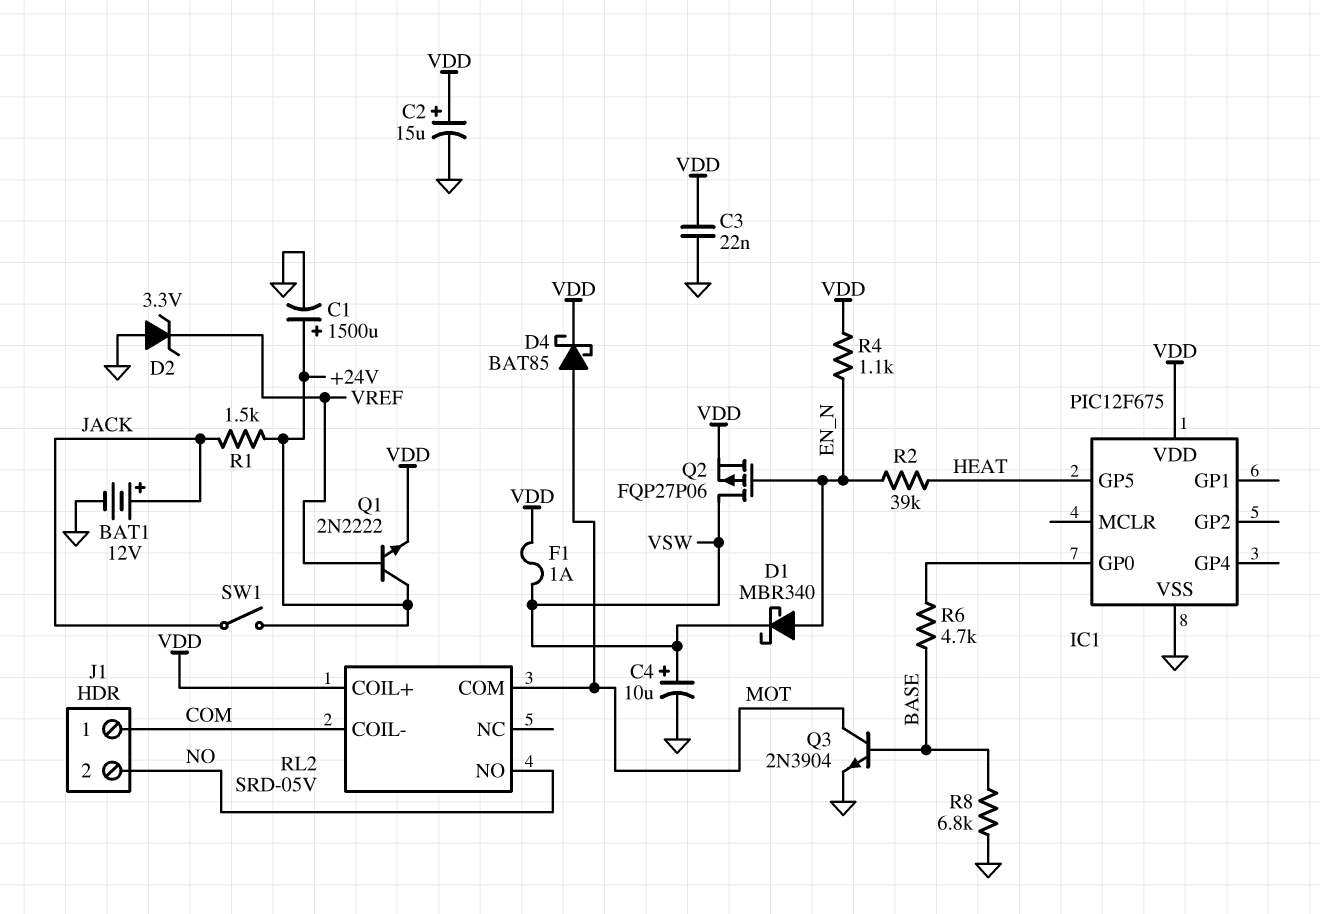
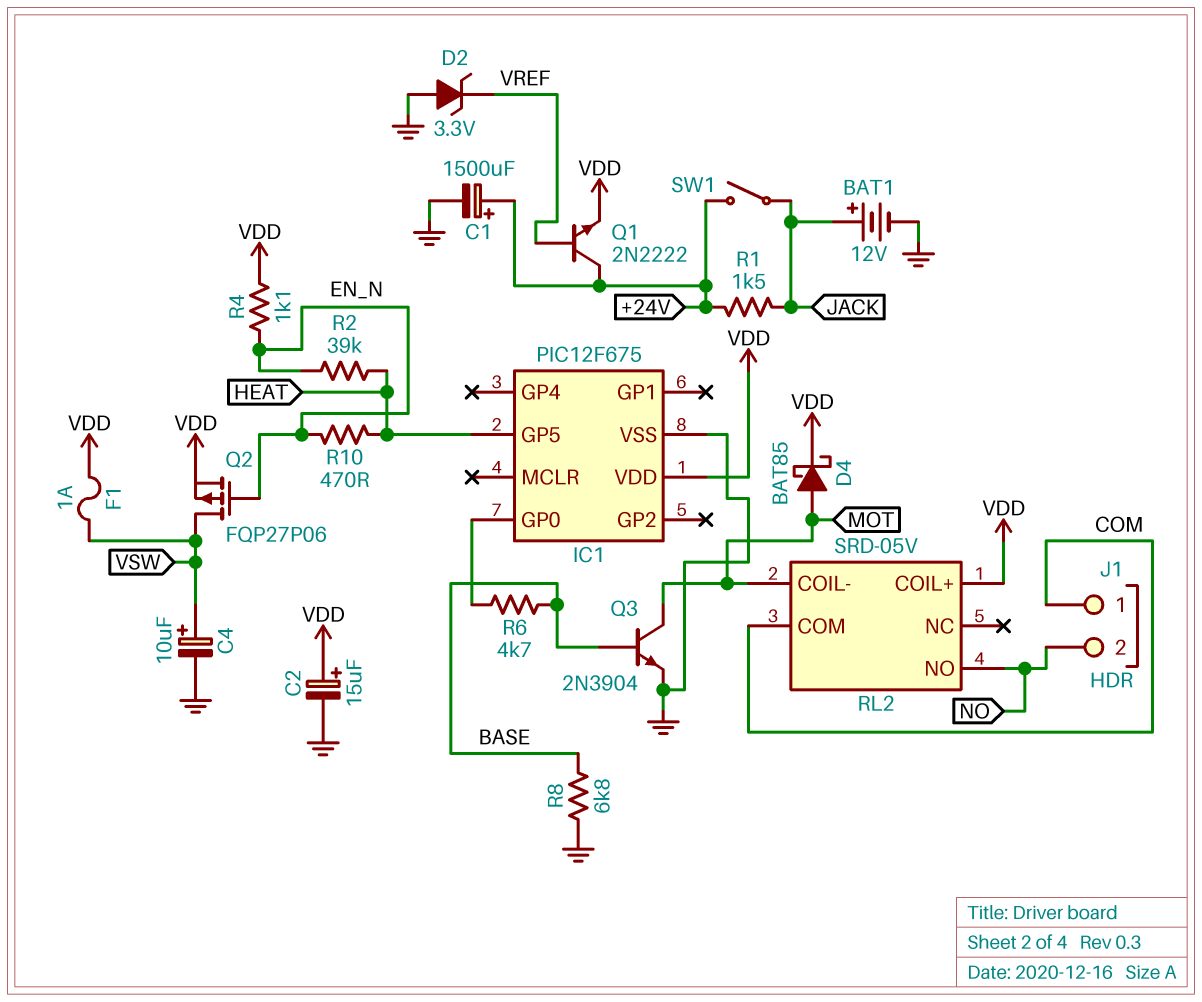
C3: 22nF (GND, VDD) -> none
D1: schottky MBR340 (A EN_N, K VSW) -> none
R10: none -> 470 (EN_N, HEAT)
RL2 pin COIL-: COM -> MOT
RL2 pin COM: MOT -> COM

